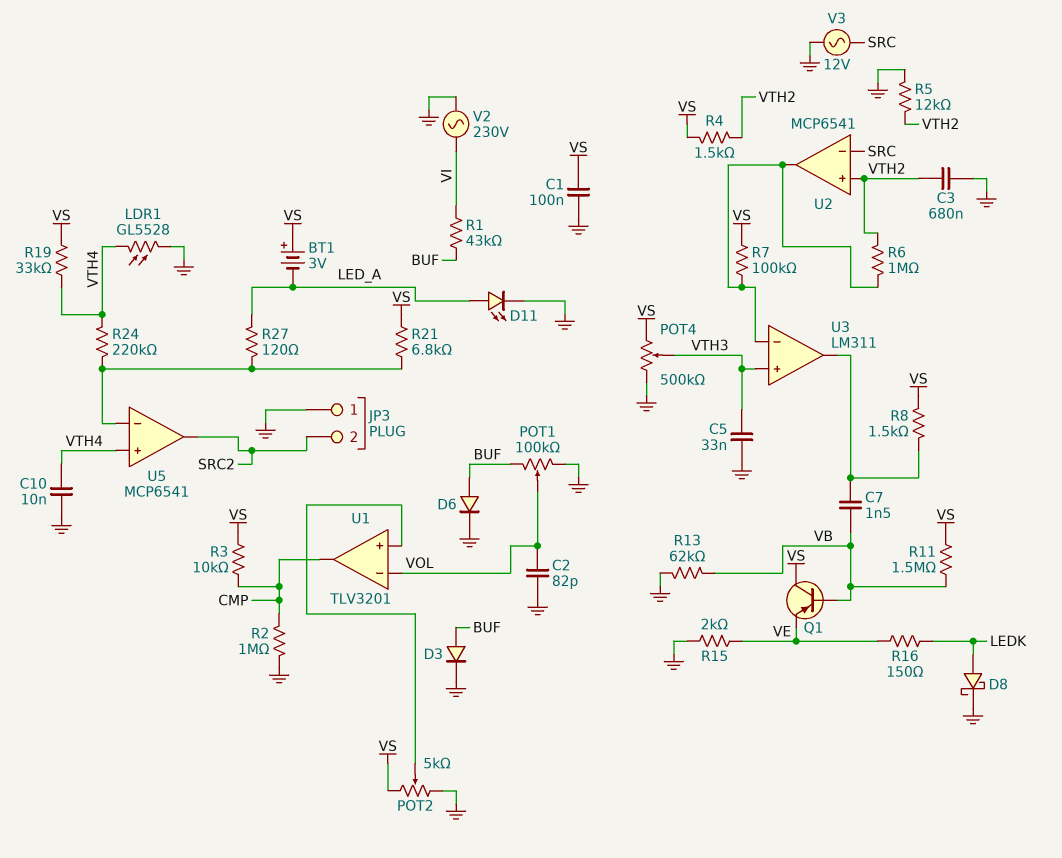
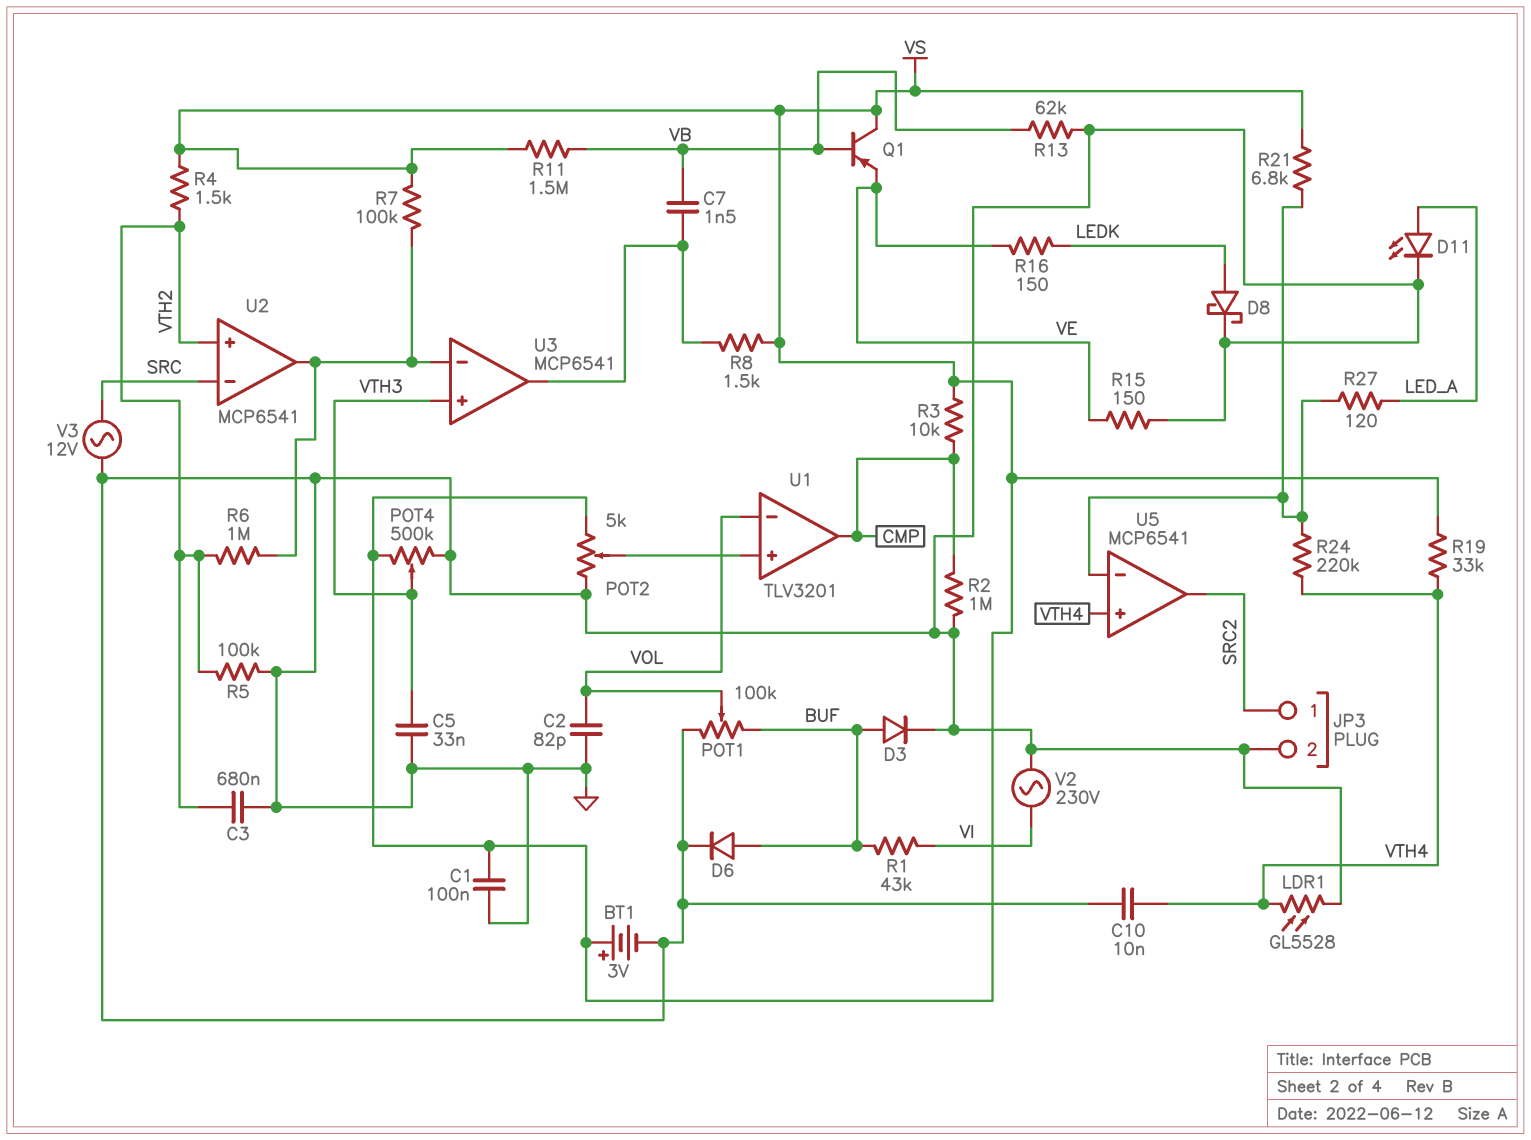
BT1: 3V (plus VS, minus LED_A) -> 3V (plus VS, minus GND)
JP3 pin 1: GND -> SRC2
JP3 pin 2: SRC2 -> GND
R5: 12k (GND, VTH2) -> 100k (GND, VTH2)
R15: 2k (GND, VE) -> 150 (GND, VE)
U3: LM311 -> MCP6541

